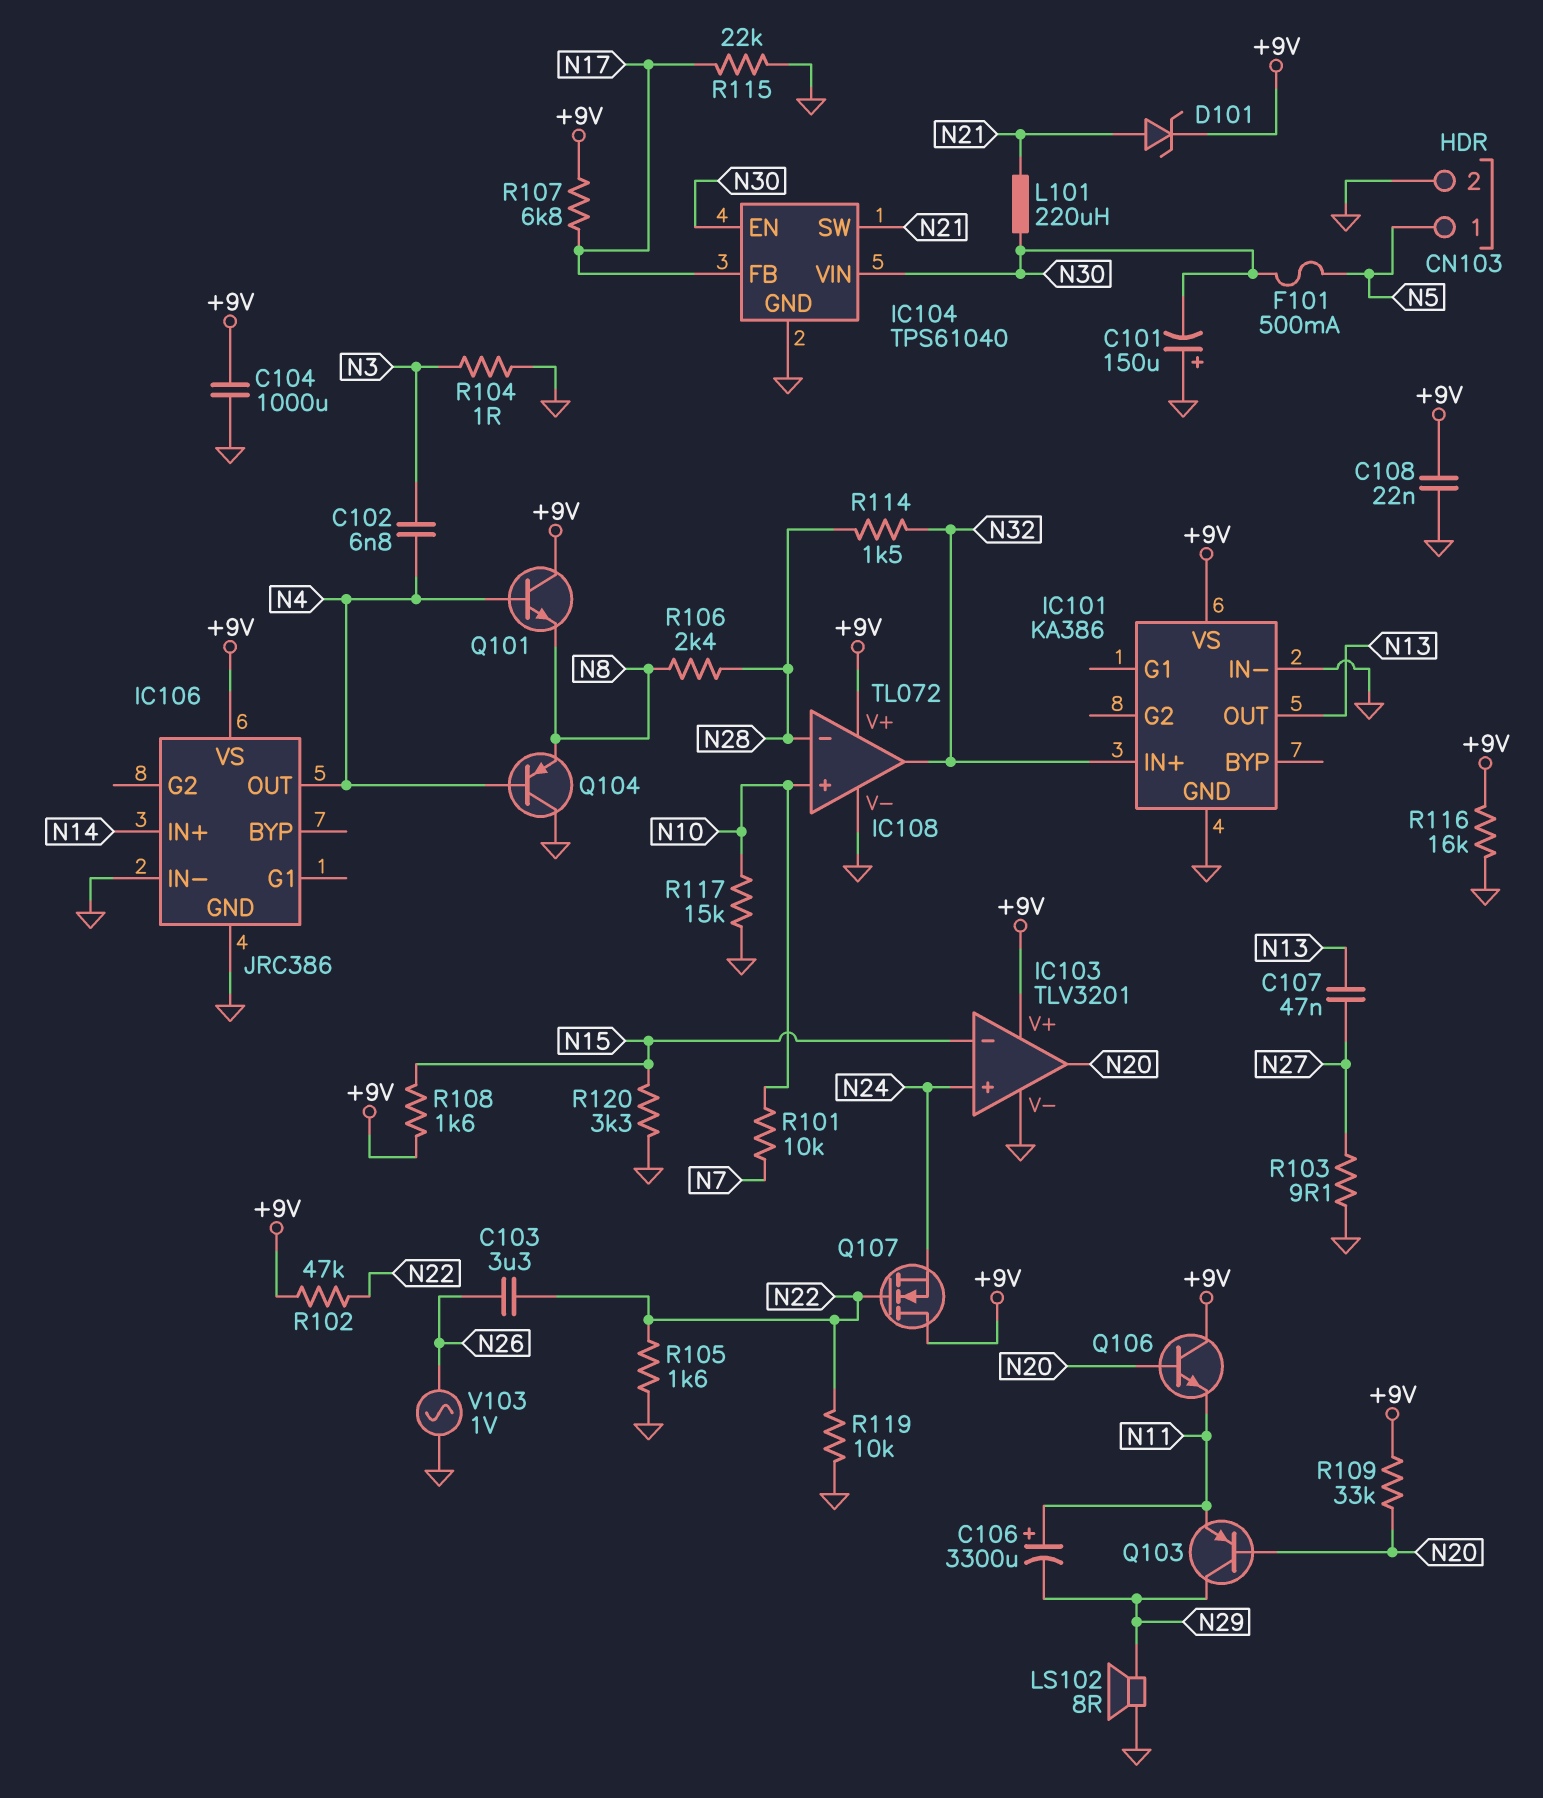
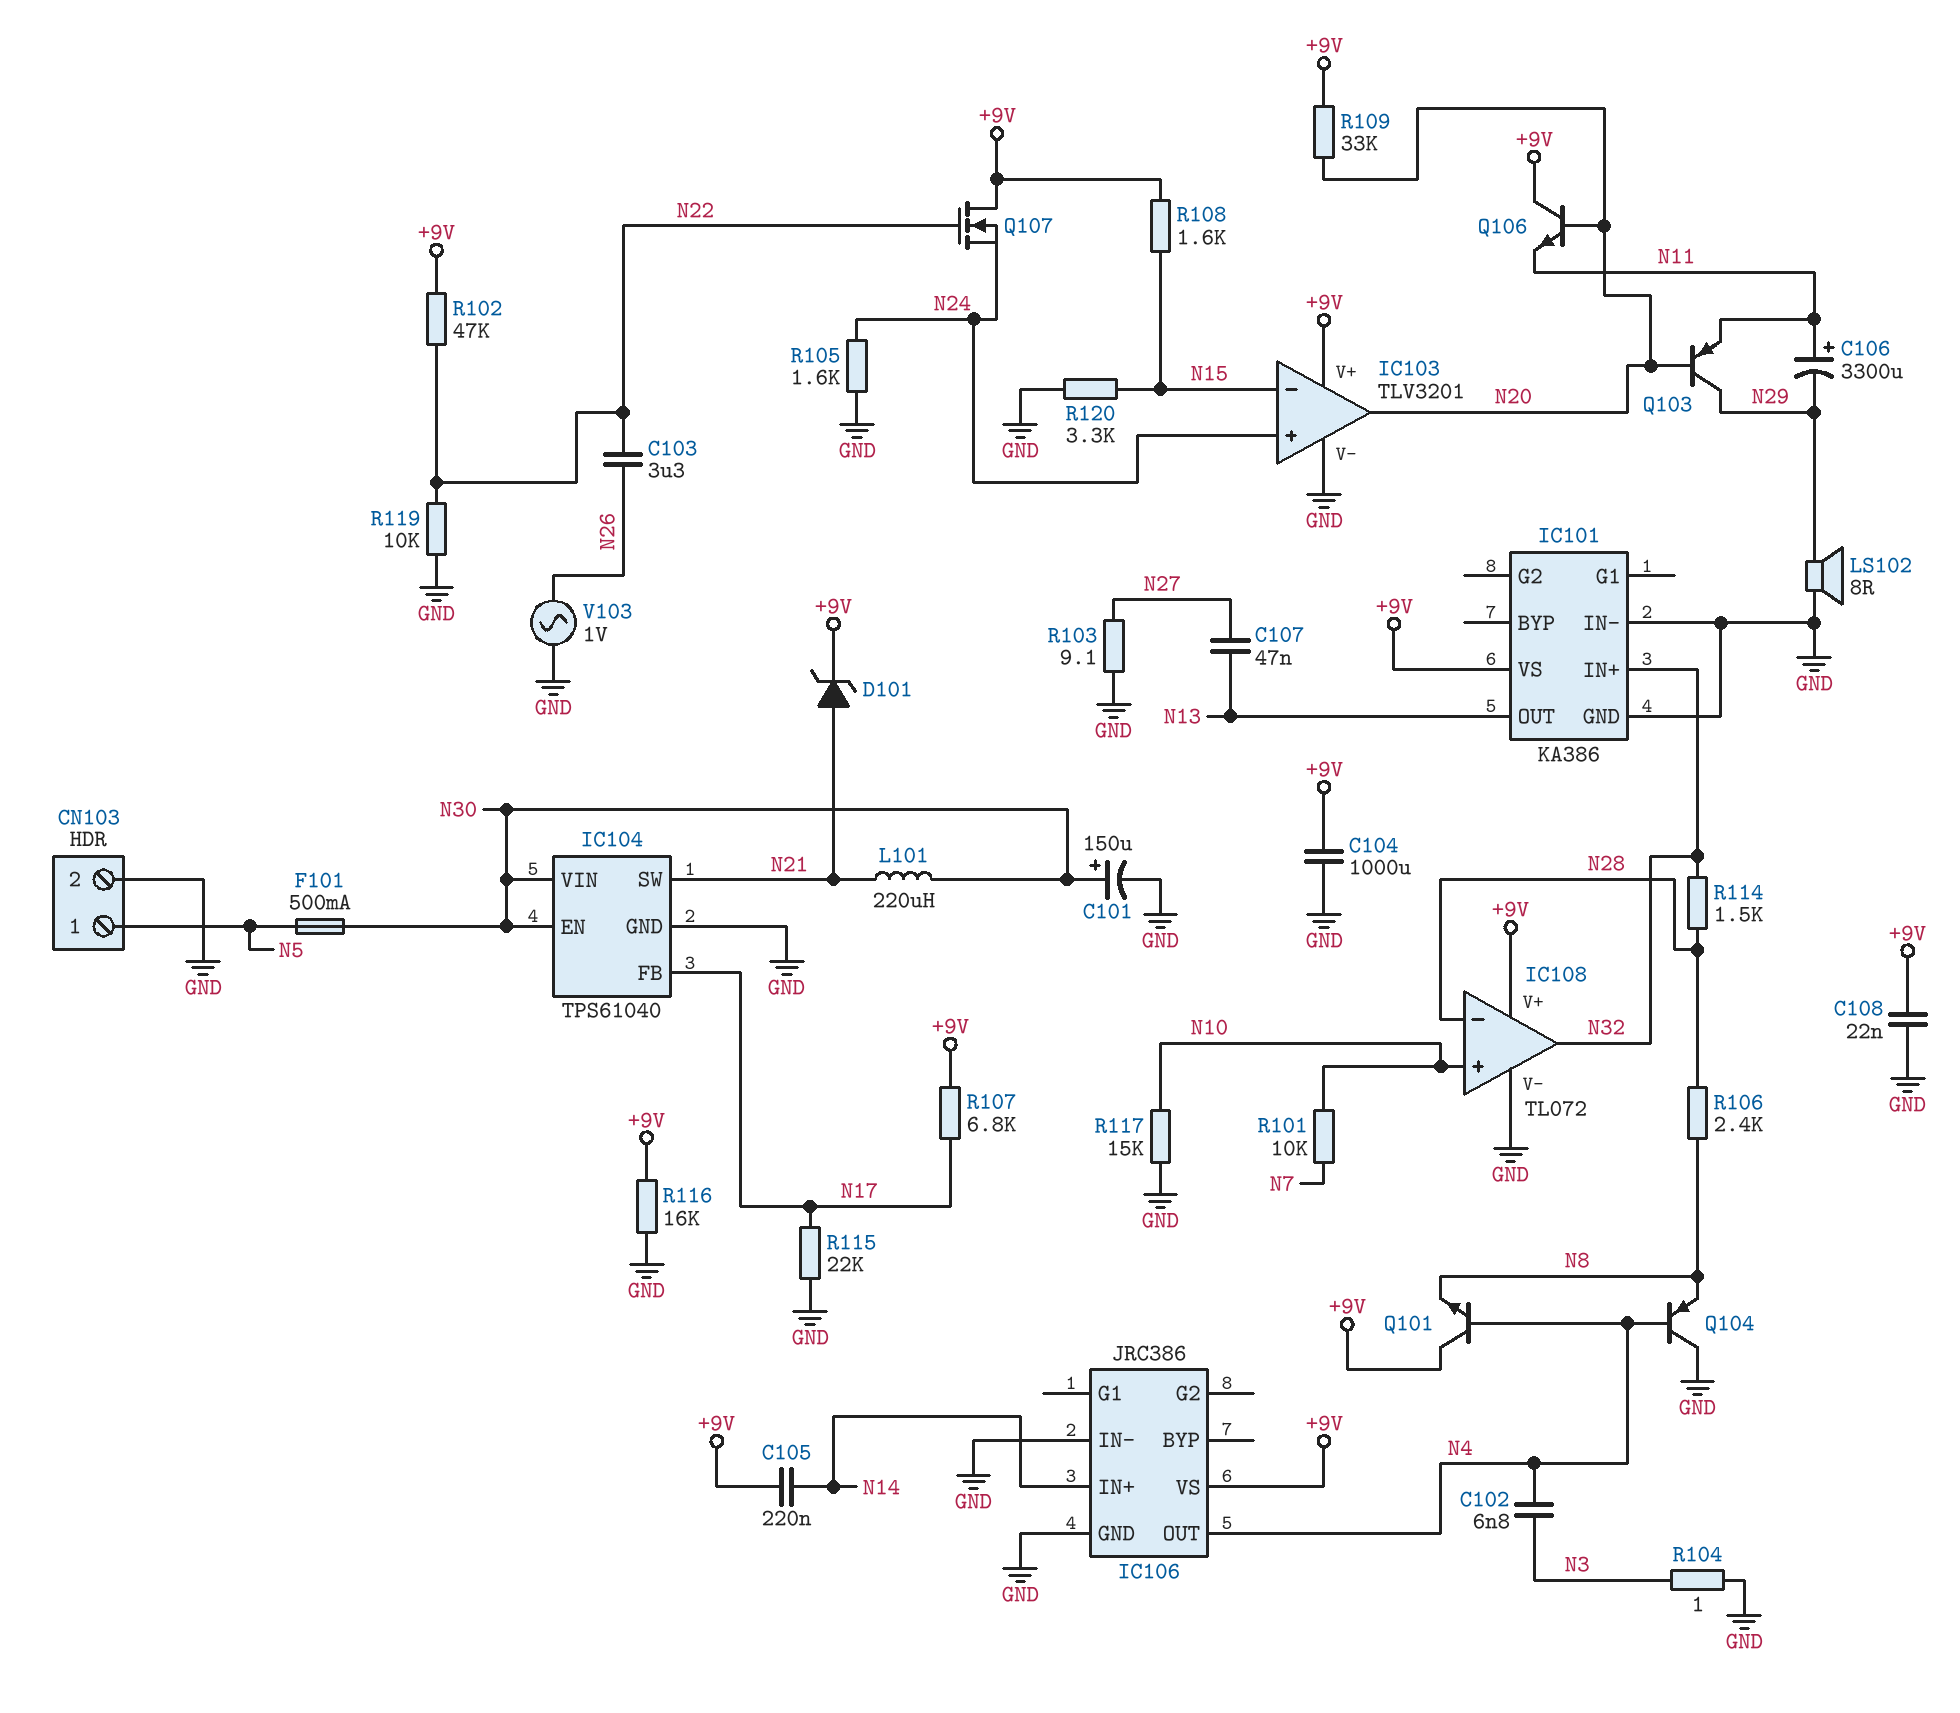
C101: 150uF (plus GND, minus N30) -> 150uF (plus N30, minus GND)
C105: none -> 220nF (+9V, N14)
R105: 1.6k (GND, N22) -> 1.6k (GND, N24)

